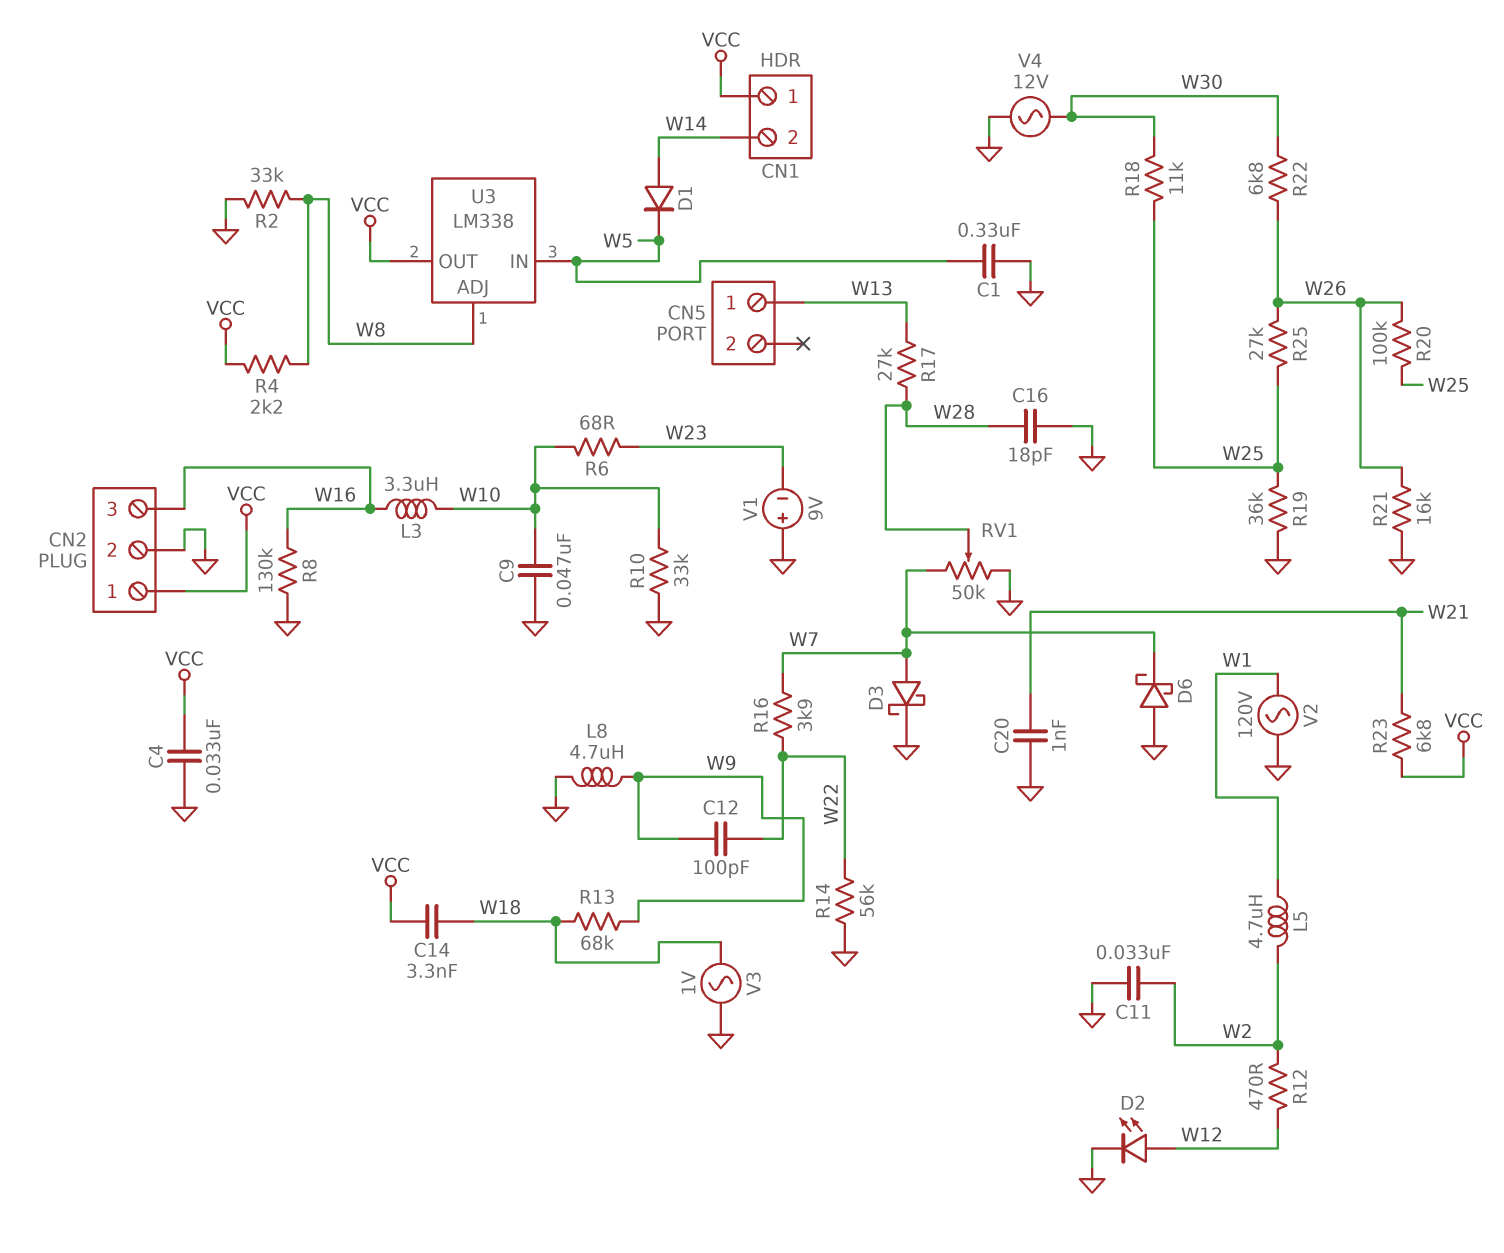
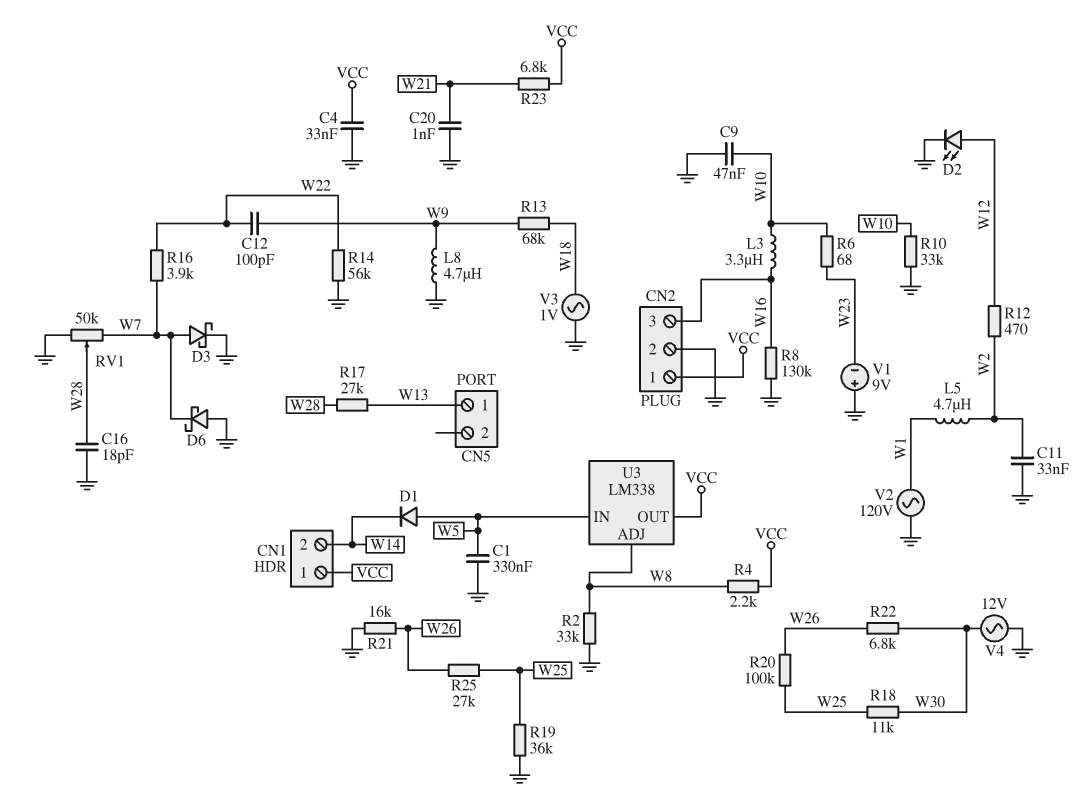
C14: 3.3nF (VCC, W18) -> none
D1: diode (A W14, K W5) -> diode (A W5, K W14)

